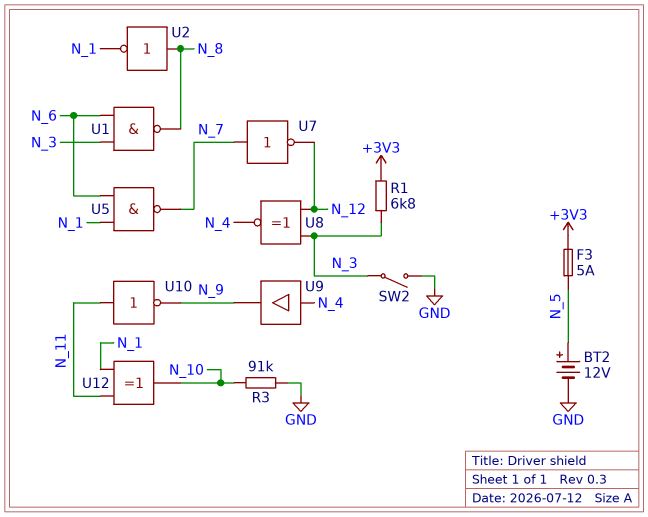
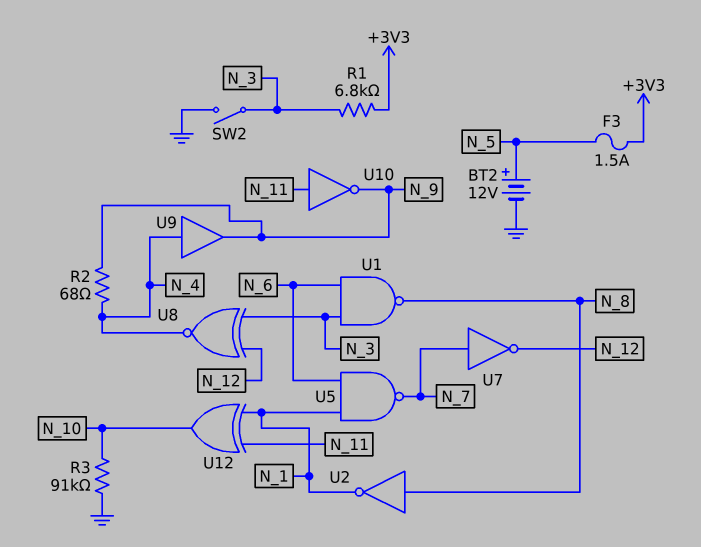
F3: 5A (+3V3, N_5) -> 1.5A (+3V3, N_5)
R2: none -> 68 (N_4, N_9)

